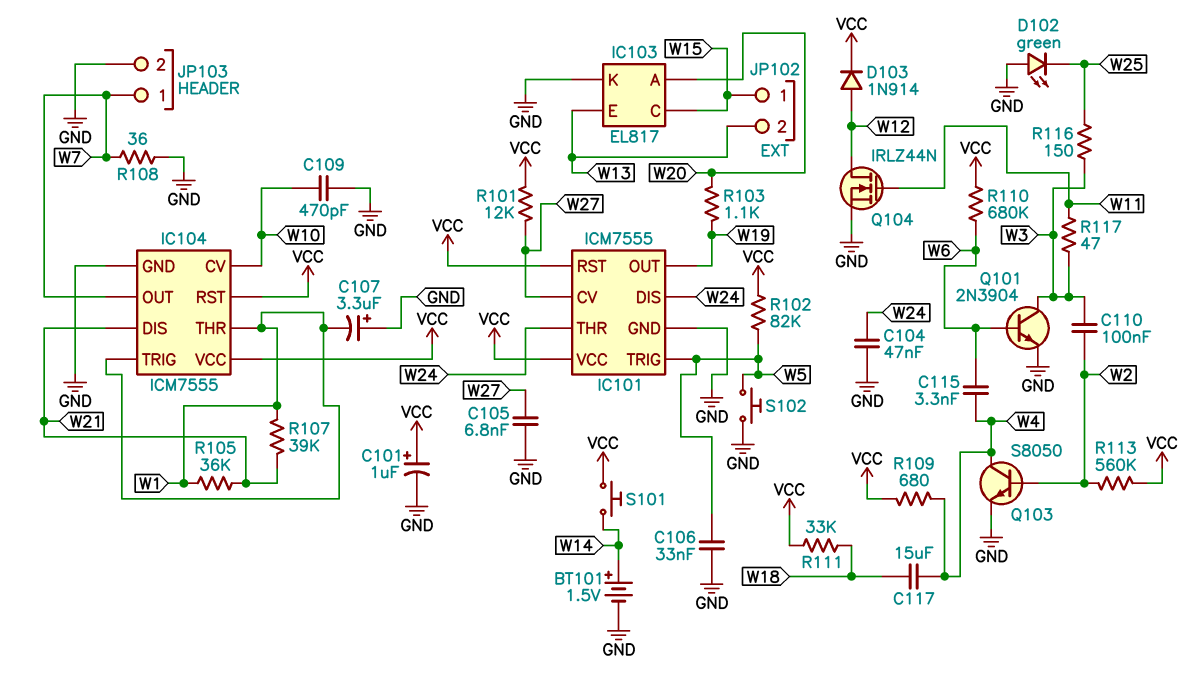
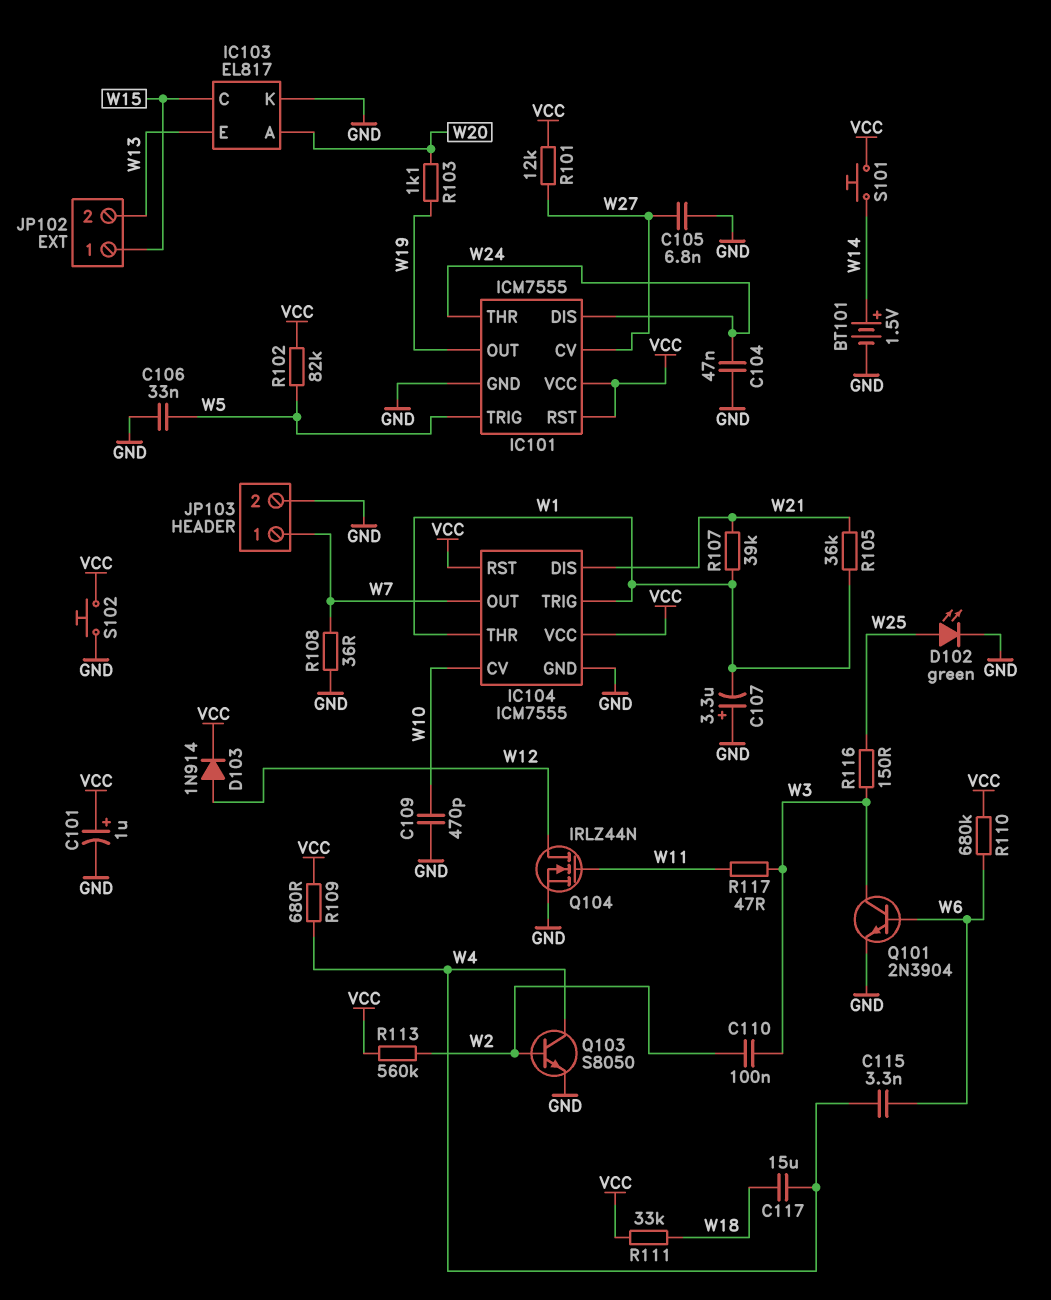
D102: LED green (A GND, K W25) -> LED green (A W25, K GND)
S102: button (GND, W5) -> button (GND, VCC)

